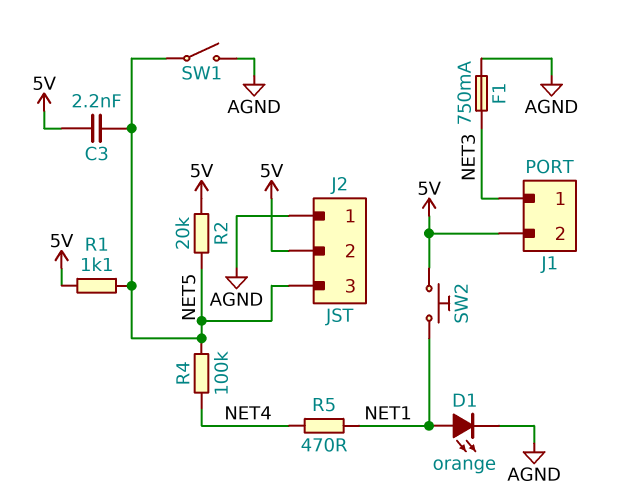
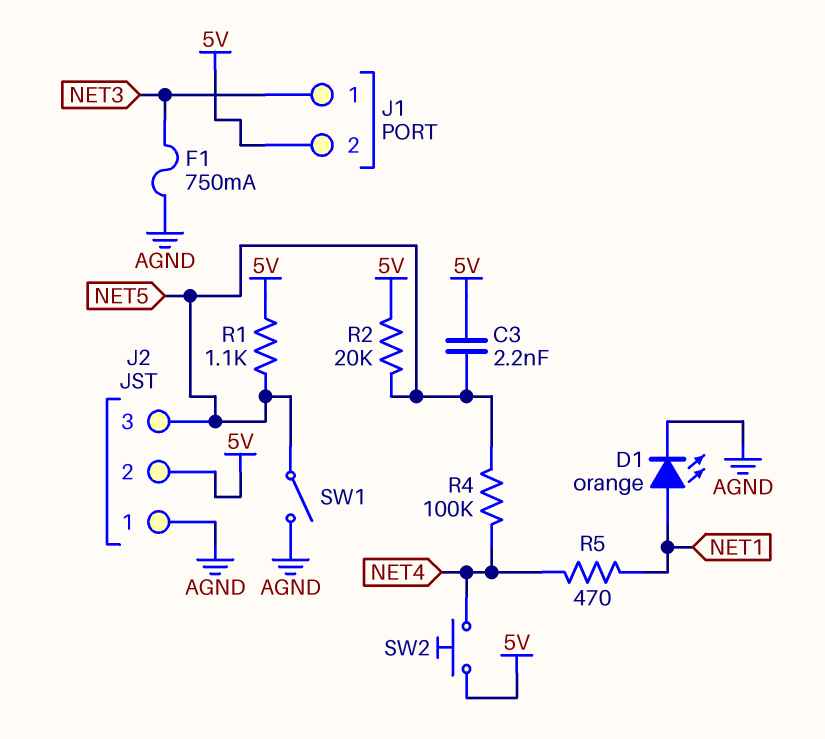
SW2: button (5V, NET1) -> button (5V, NET4)

